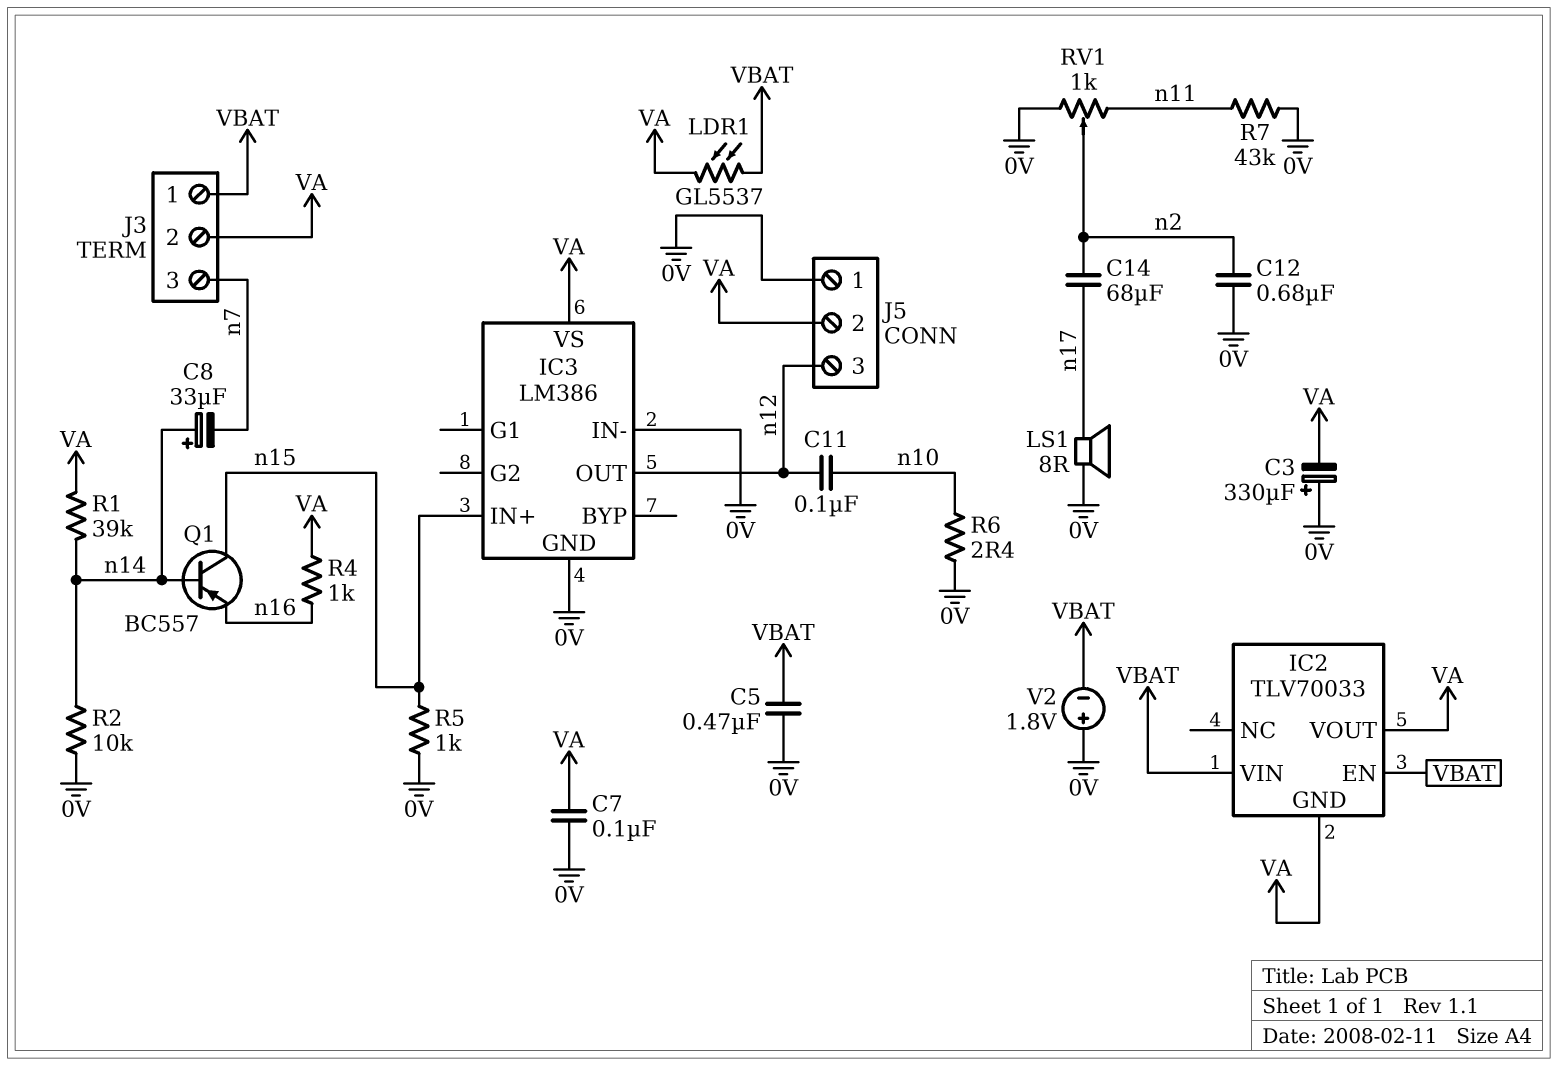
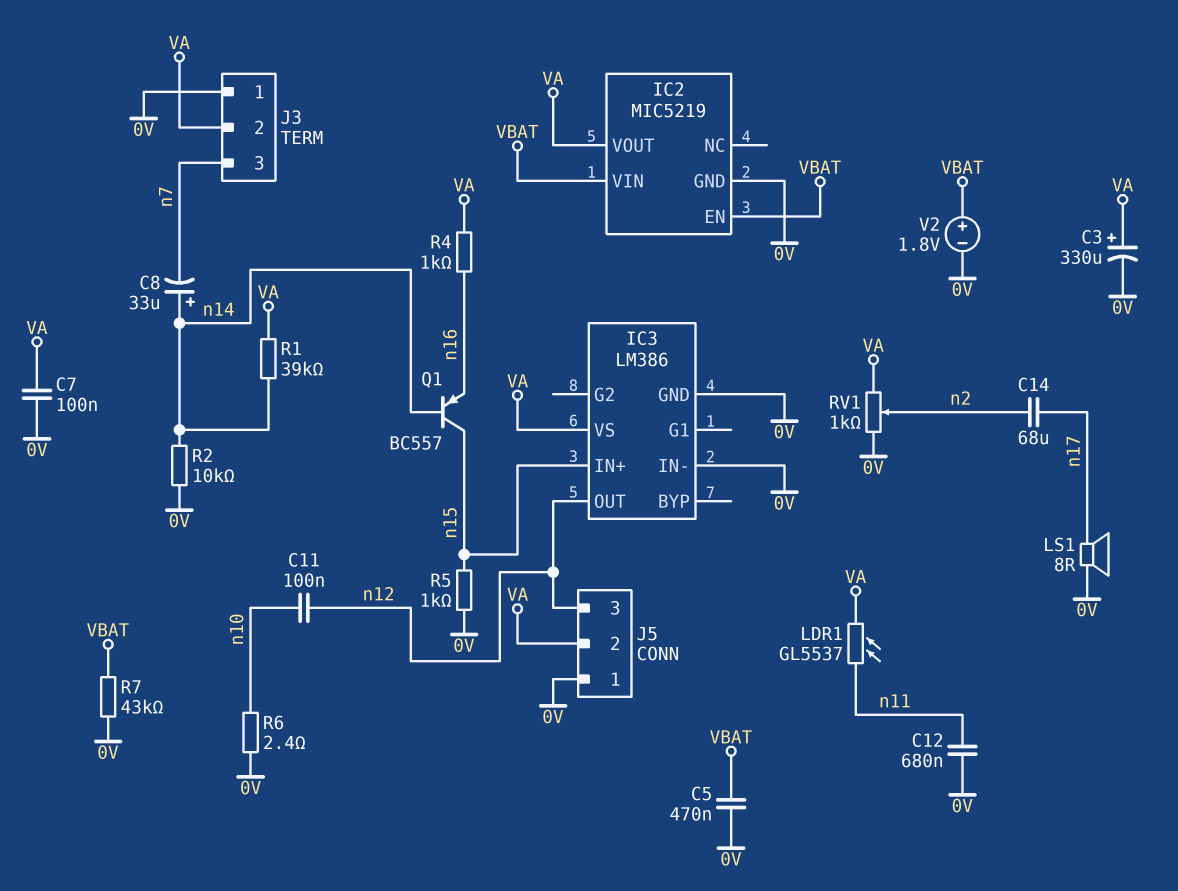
C3: 330uF (plus 0V, minus VA) -> 330uF (plus VA, minus 0V)
C12: 680nF (0V, n2) -> 680nF (0V, n11)
IC2: TLV70033 -> MIC5219
IC2 pin GND: VA -> 0V
J3 pin 1: VBAT -> 0V
LDR1: GL5537 (VA, VBAT) -> GL5537 (VA, n11)
R7: 43k (0V, n11) -> 43k (0V, VBAT)
RV1: 1k (0V, n11, wiper n2) -> 1k (0V, VA, wiper n2)
V2: 1.8V (plus 0V, minus VBAT) -> 1.8V (plus VBAT, minus 0V)

